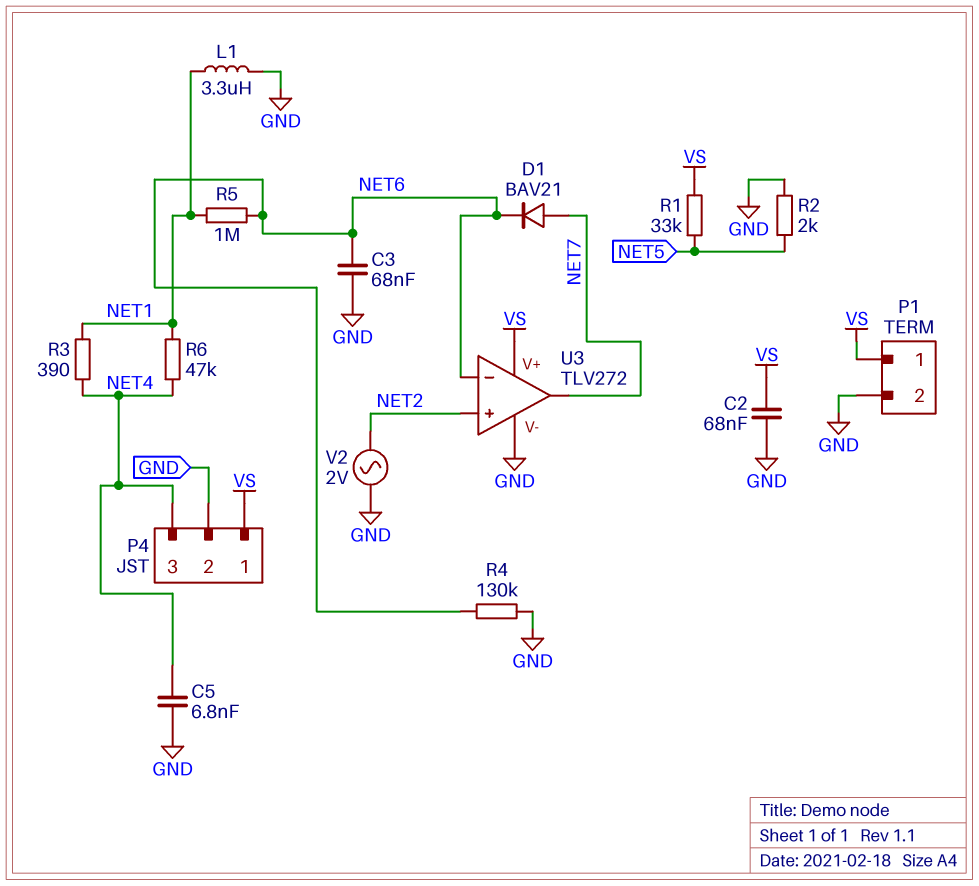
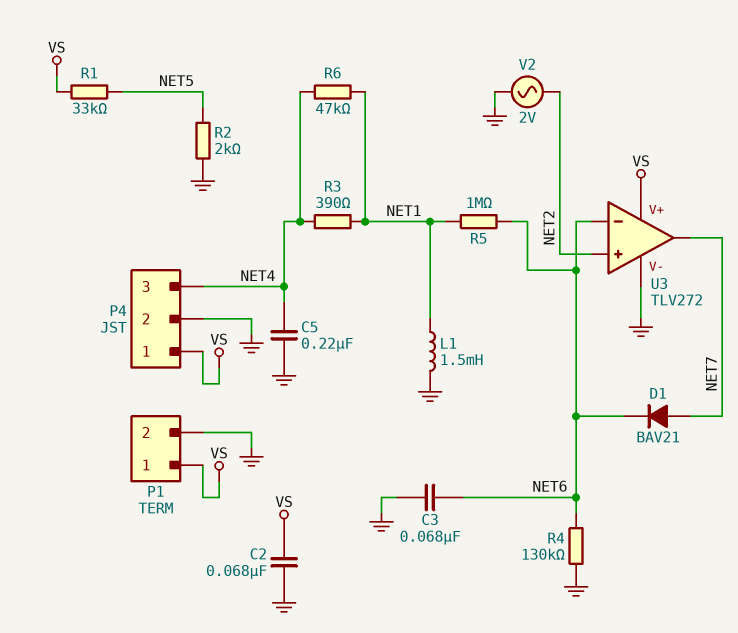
C5: 6.8nF (GND, NET4) -> 220nF (GND, NET4)
L1: 3.3uH (GND, NET1) -> 1.5mH (GND, NET1)

